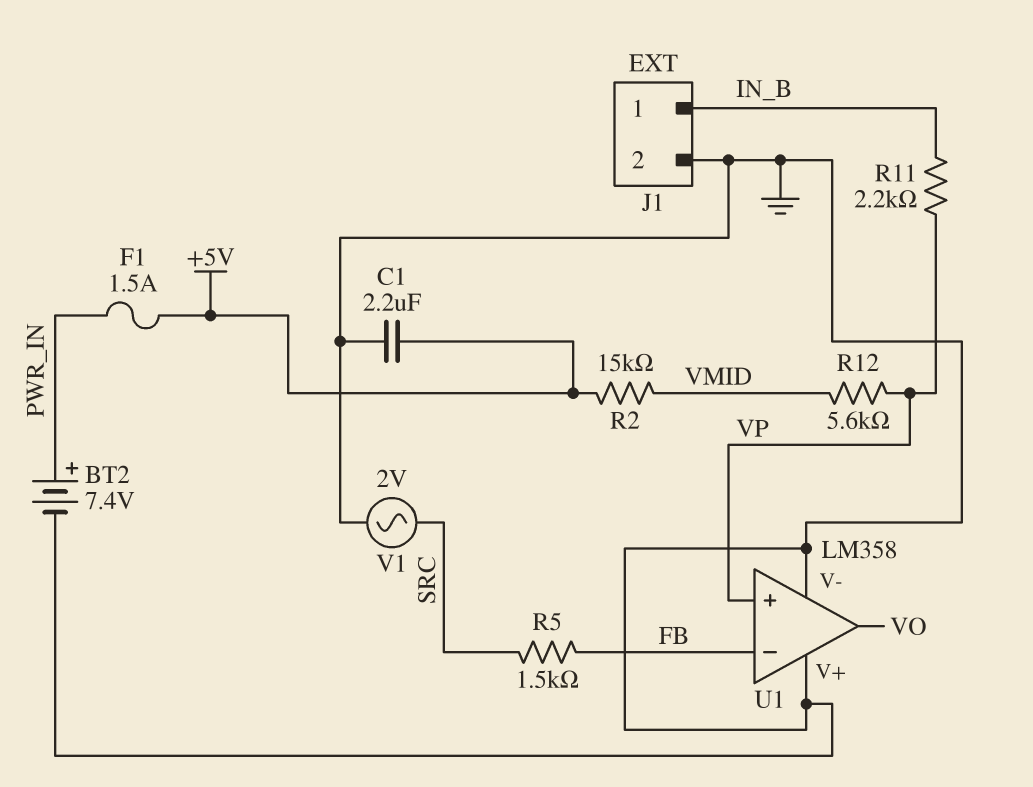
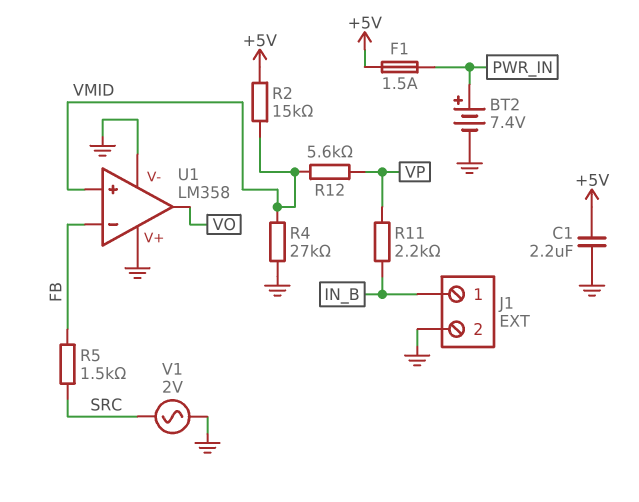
R4: none -> 27k (GND, VMID)
U1 pin in+: VP -> VMID

